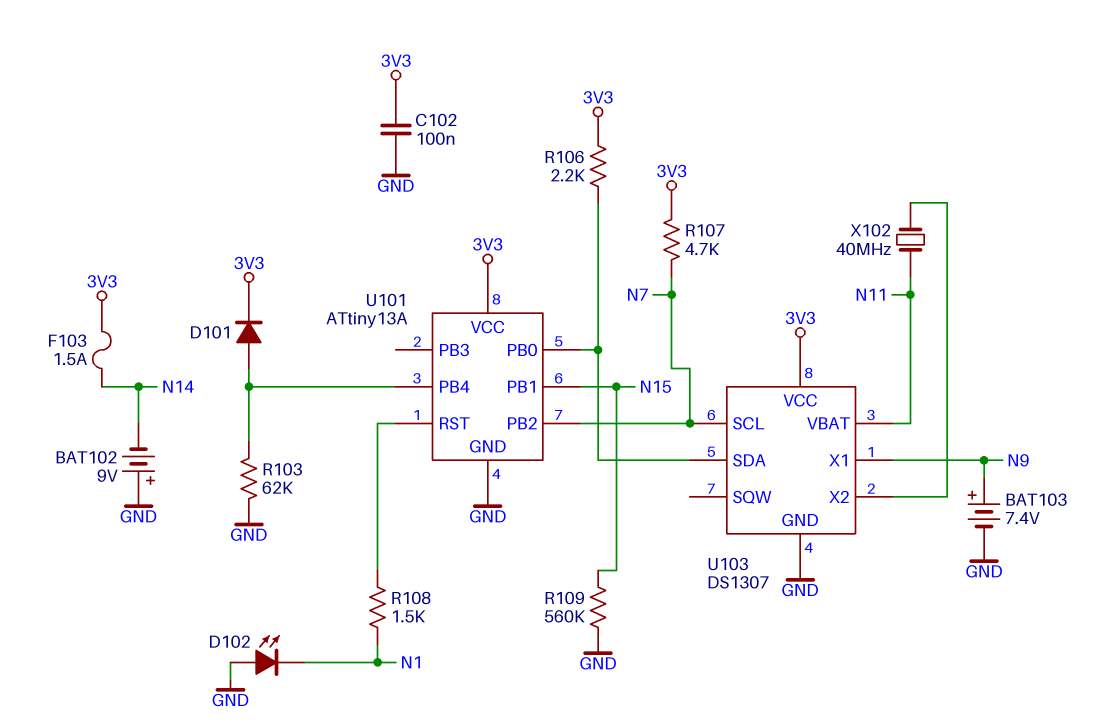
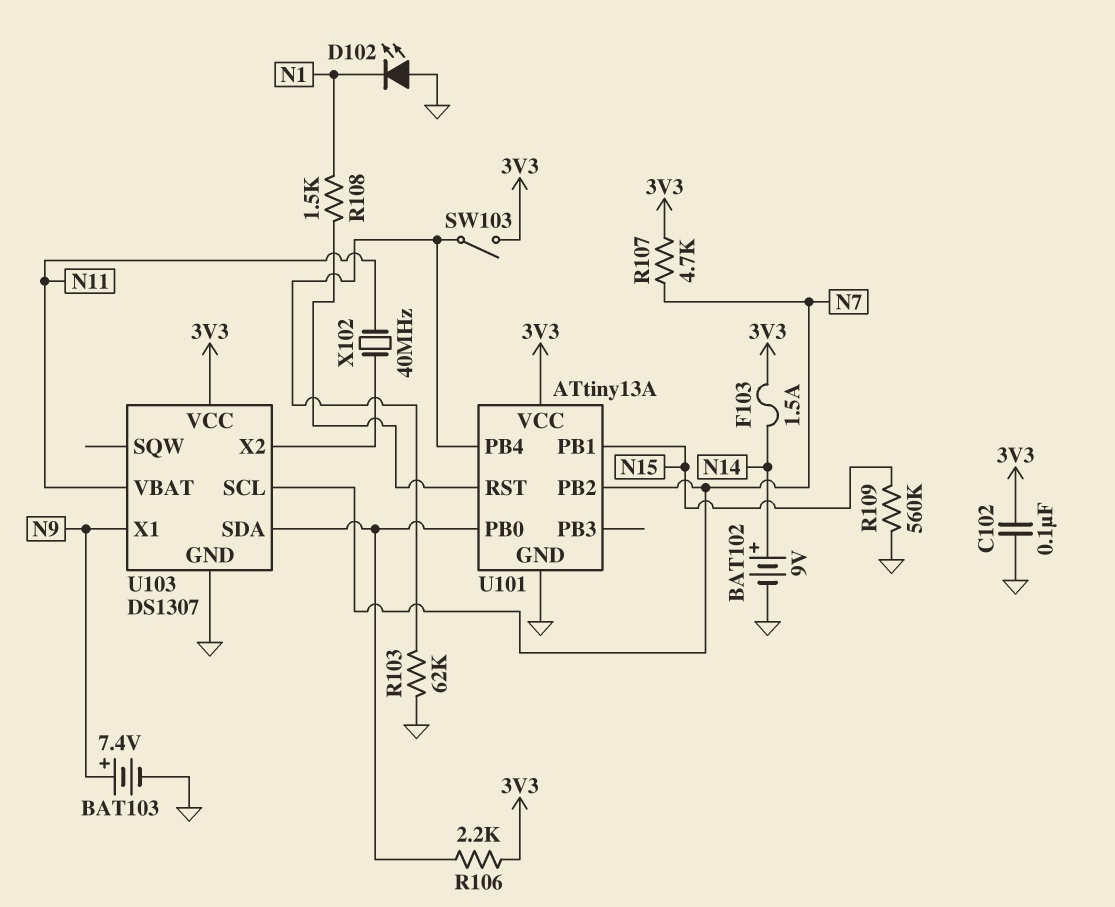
BAT102: 9V (plus GND, minus N14) -> 9V (plus N14, minus GND)
D101: diode (A U101/PB4, K 3V3) -> none
SW103: none -> switch (3V3, U101/PB4)

